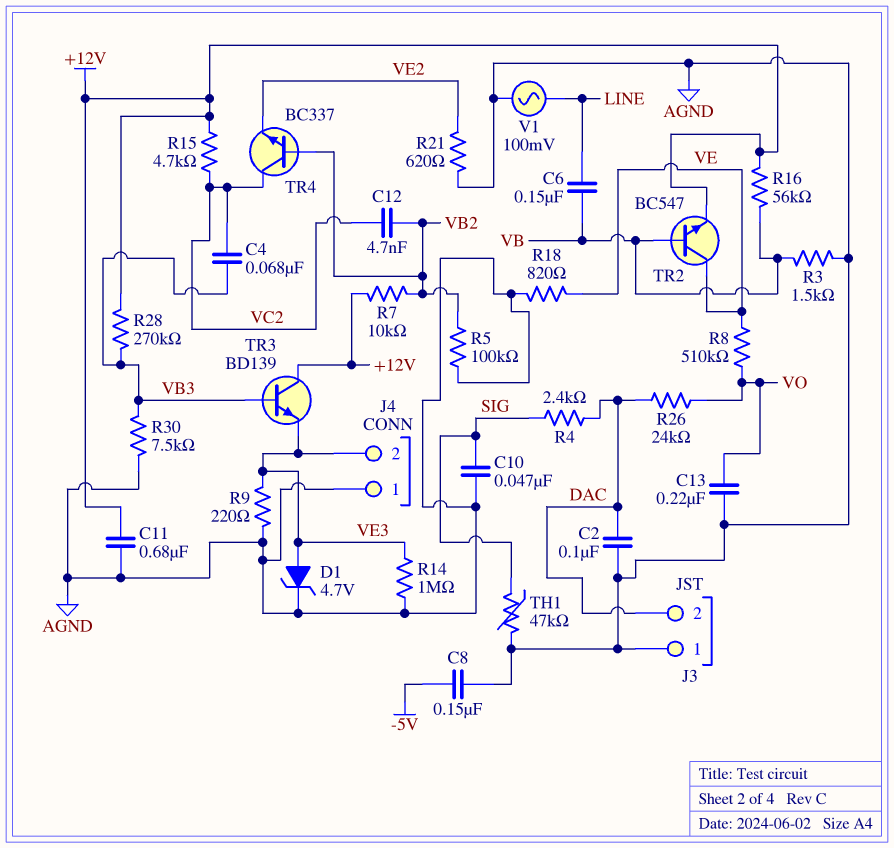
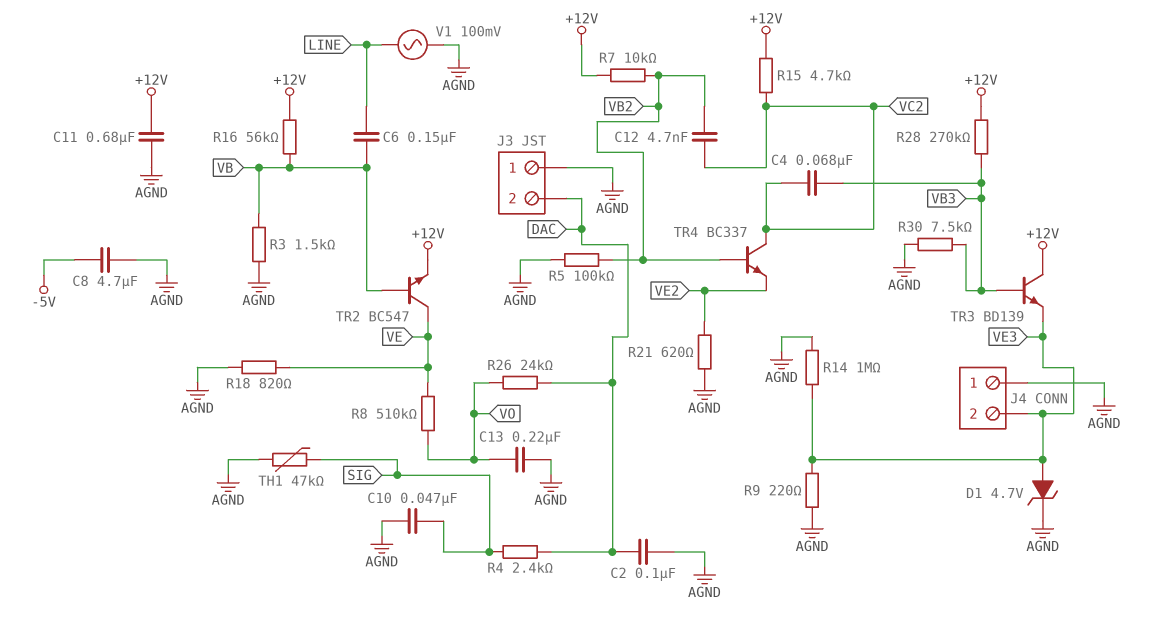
C8: 150nF (-5V, AGND) -> 4.7uF (-5V, AGND)

